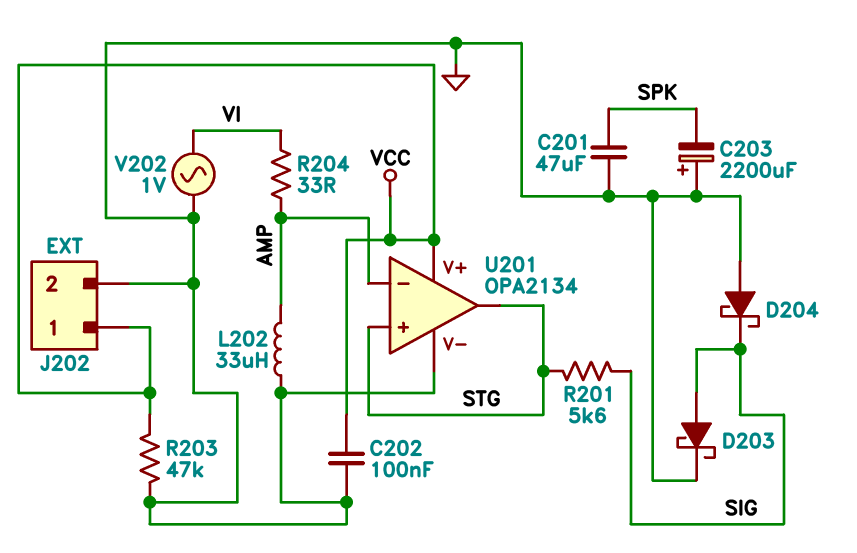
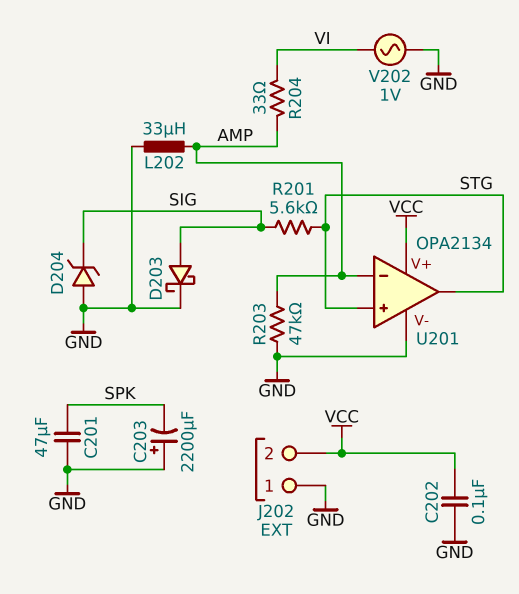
D204: schottky (A GND, K SIG) -> zener (A GND, K SIG)
J202 pin 1: VCC -> GND
J202 pin 2: GND -> VCC
R203: 47k (GND, VCC) -> 47k (AMP, GND)

